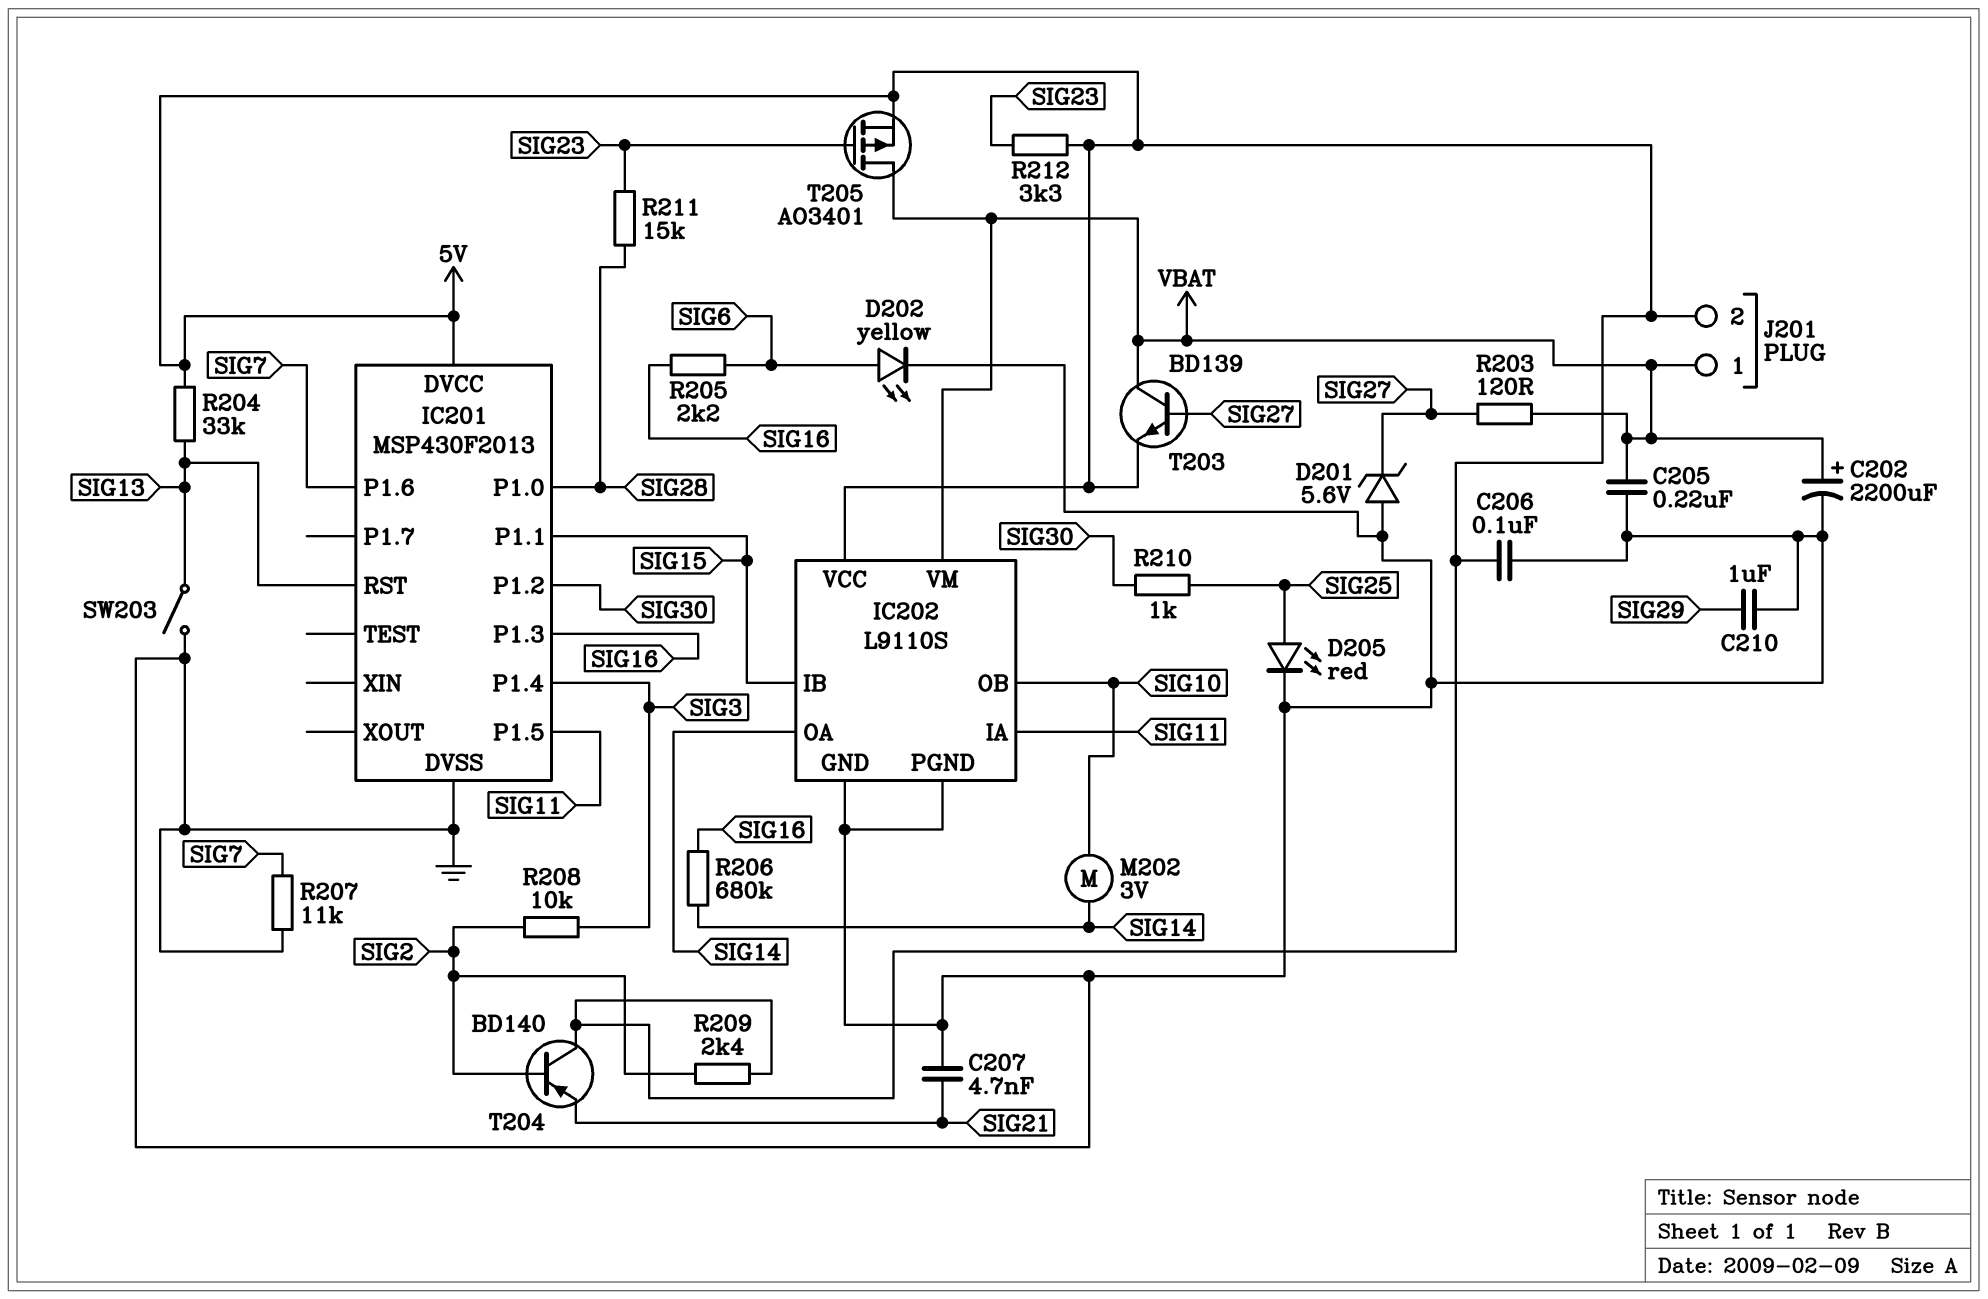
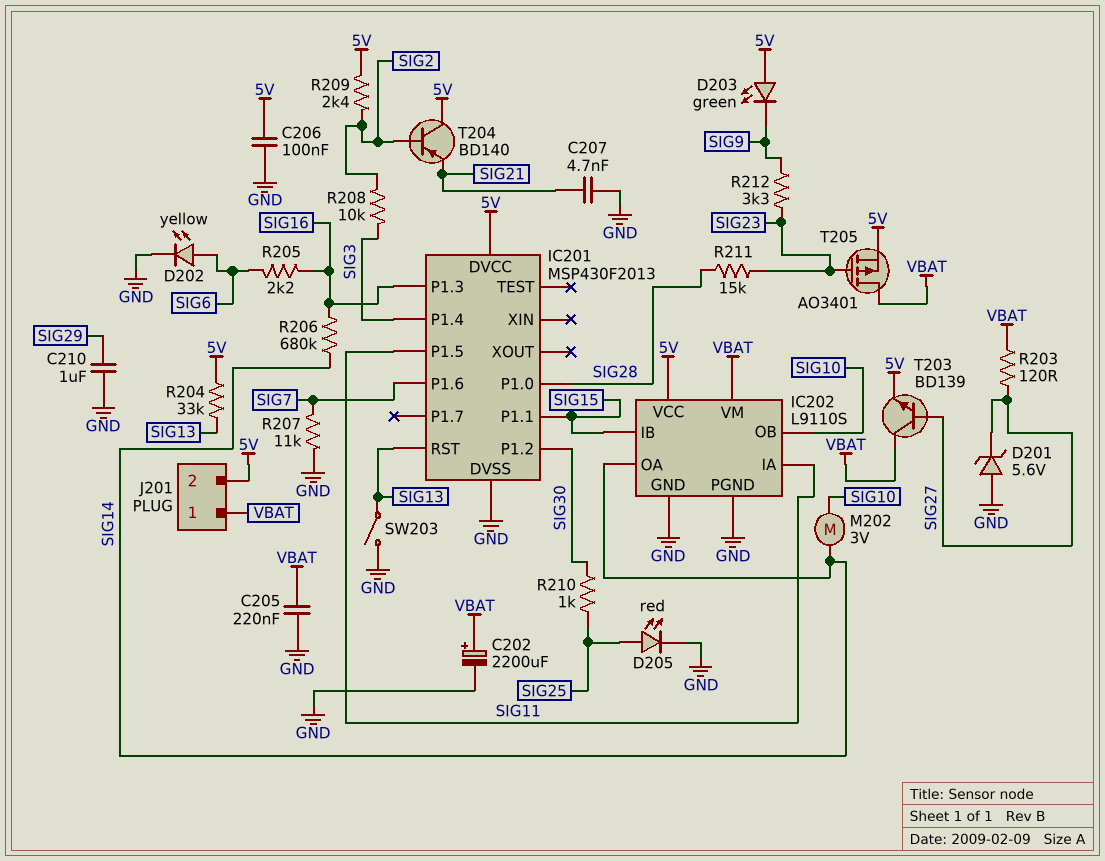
D203: none -> LED green (A 5V, K SIG9)
R212: 3.3k (5V, SIG23) -> 3.3k (SIG9, SIG23)

